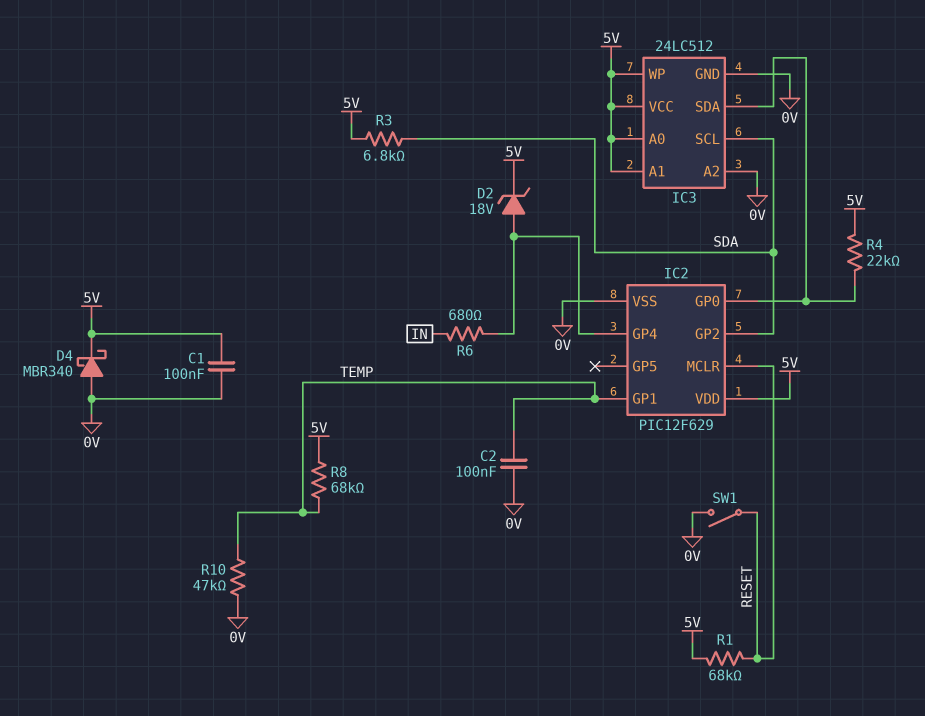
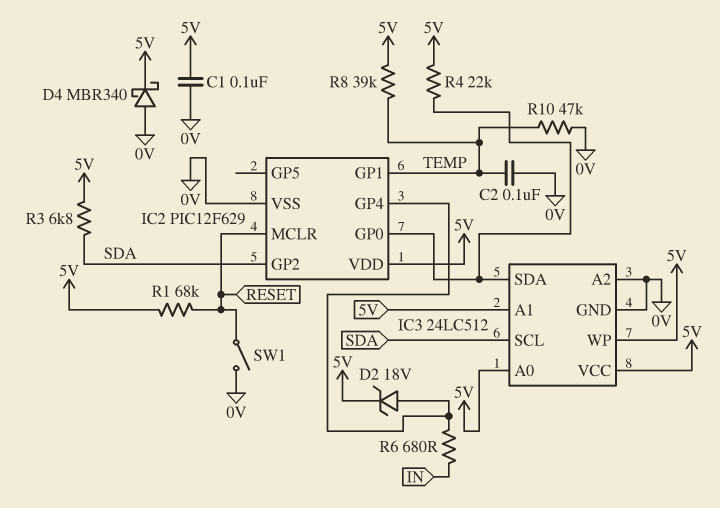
R8: 68k (5V, TEMP) -> 39k (5V, TEMP)

